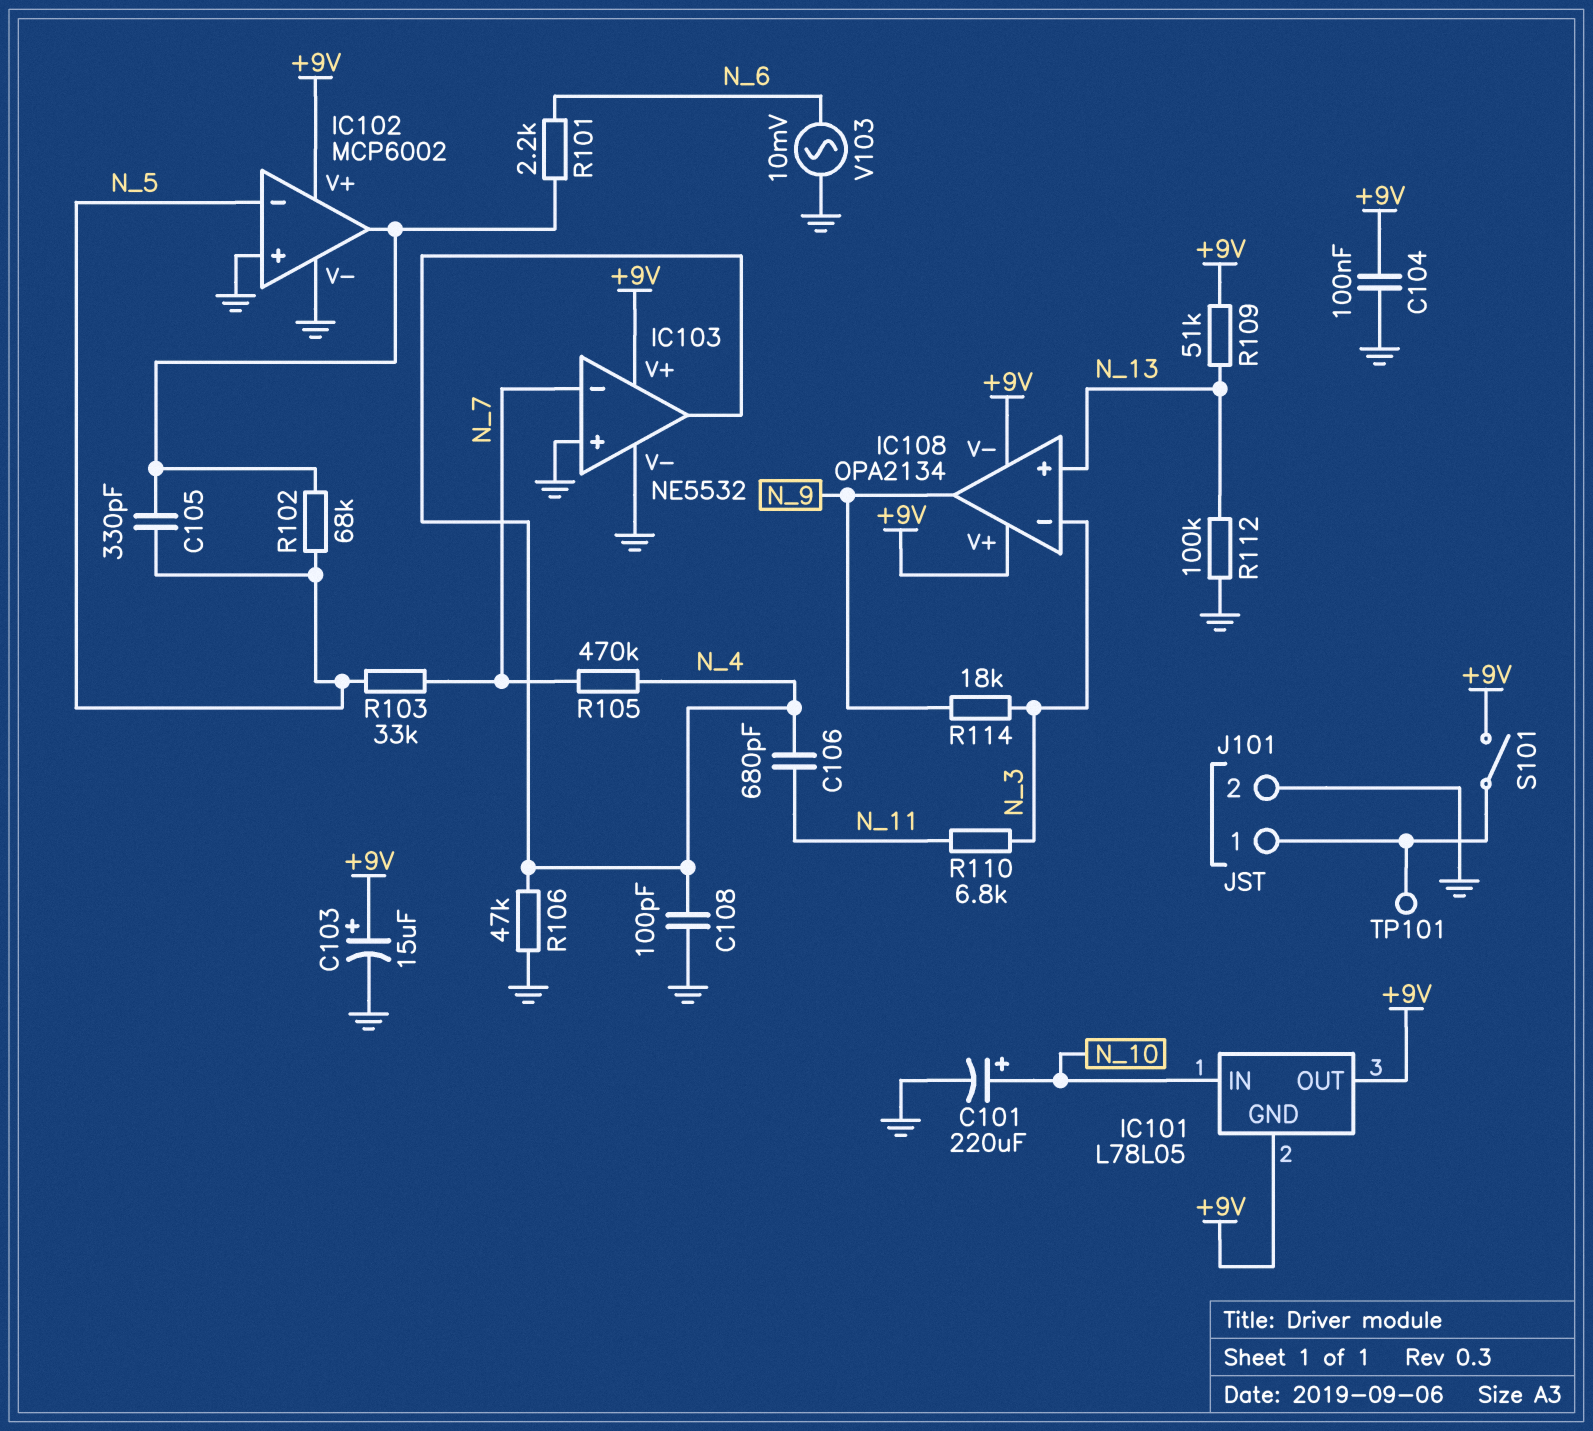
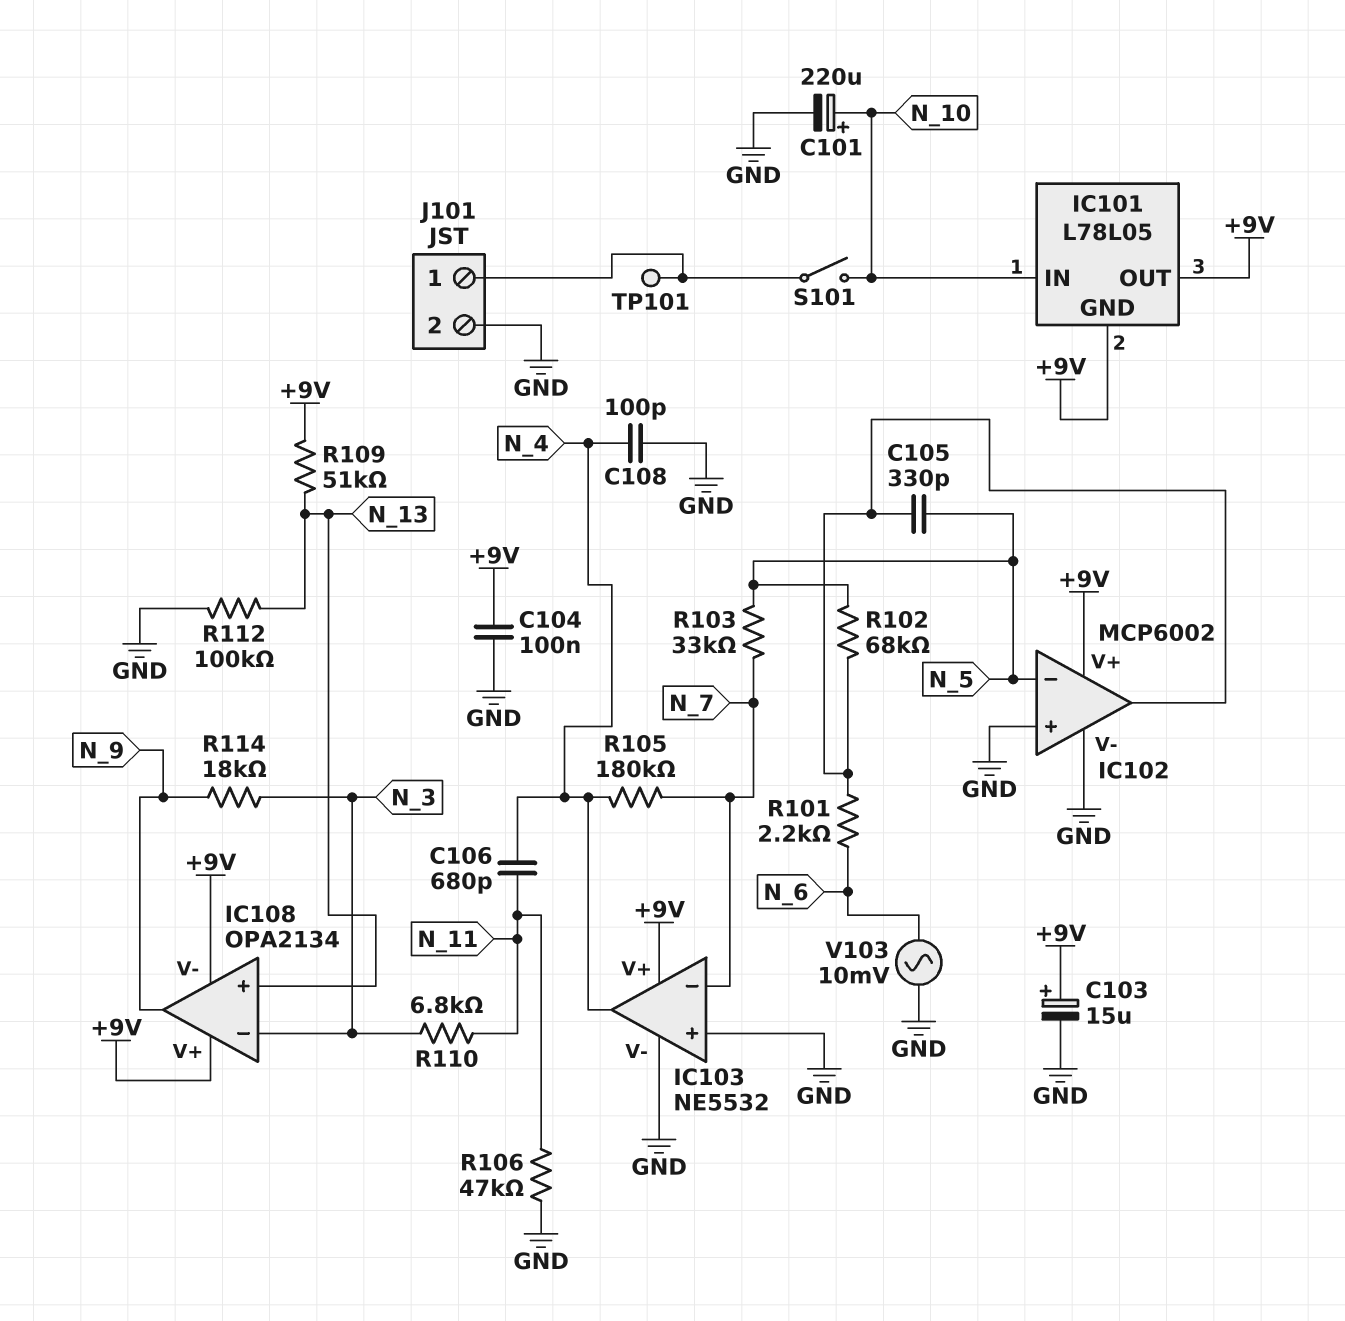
R105: 470k (N_4, N_7) -> 180k (N_4, N_7)
R106: 47k (GND, N_4) -> 47k (GND, N_11)
S101: switch (+9V, J101/1) -> switch (J101/1, N_10)

